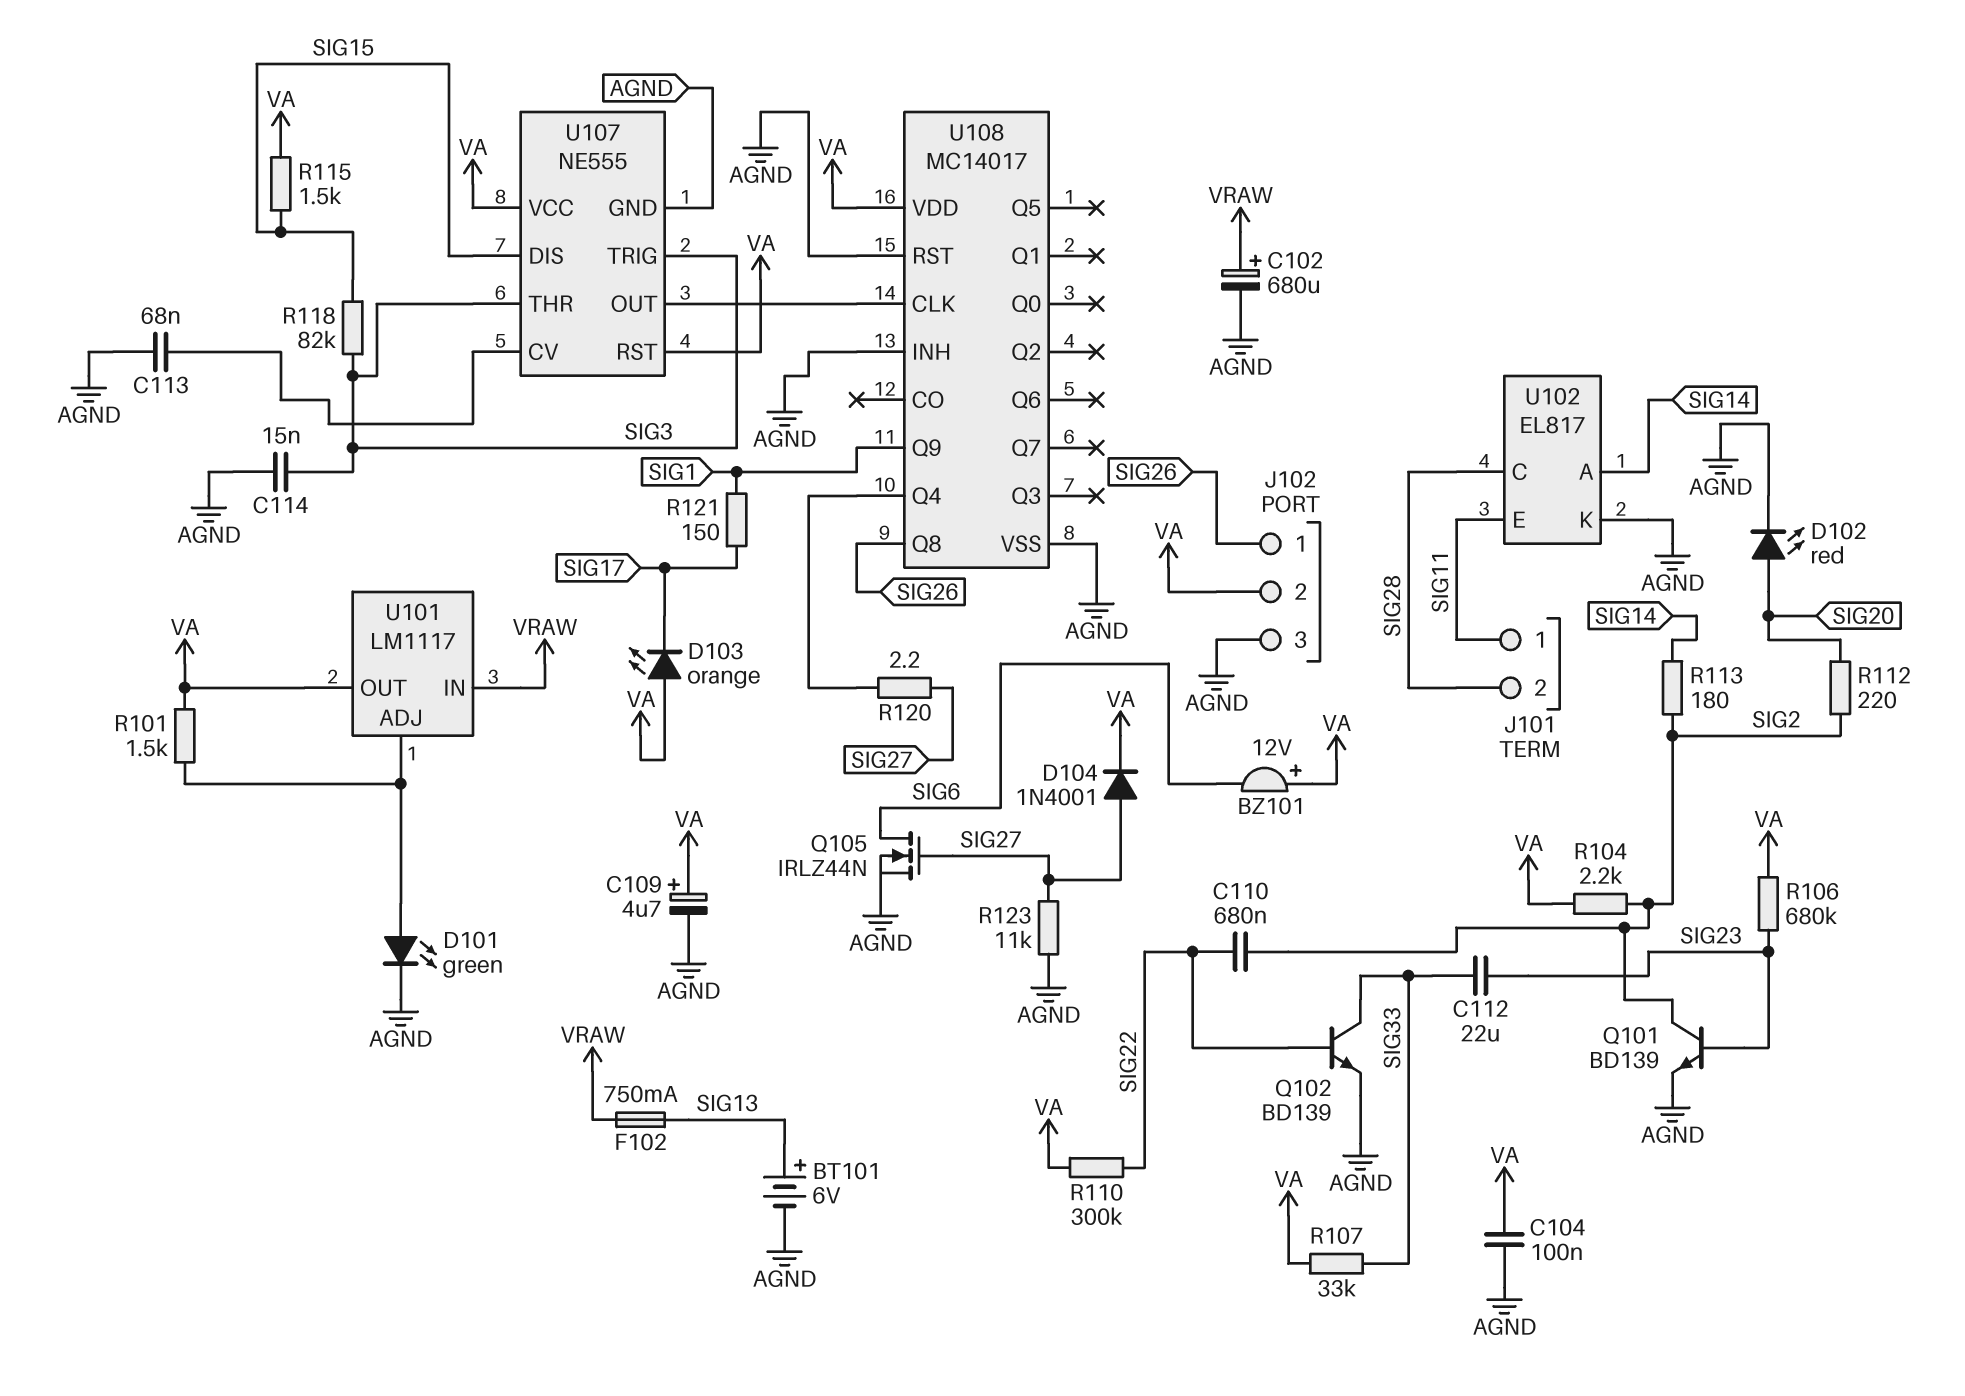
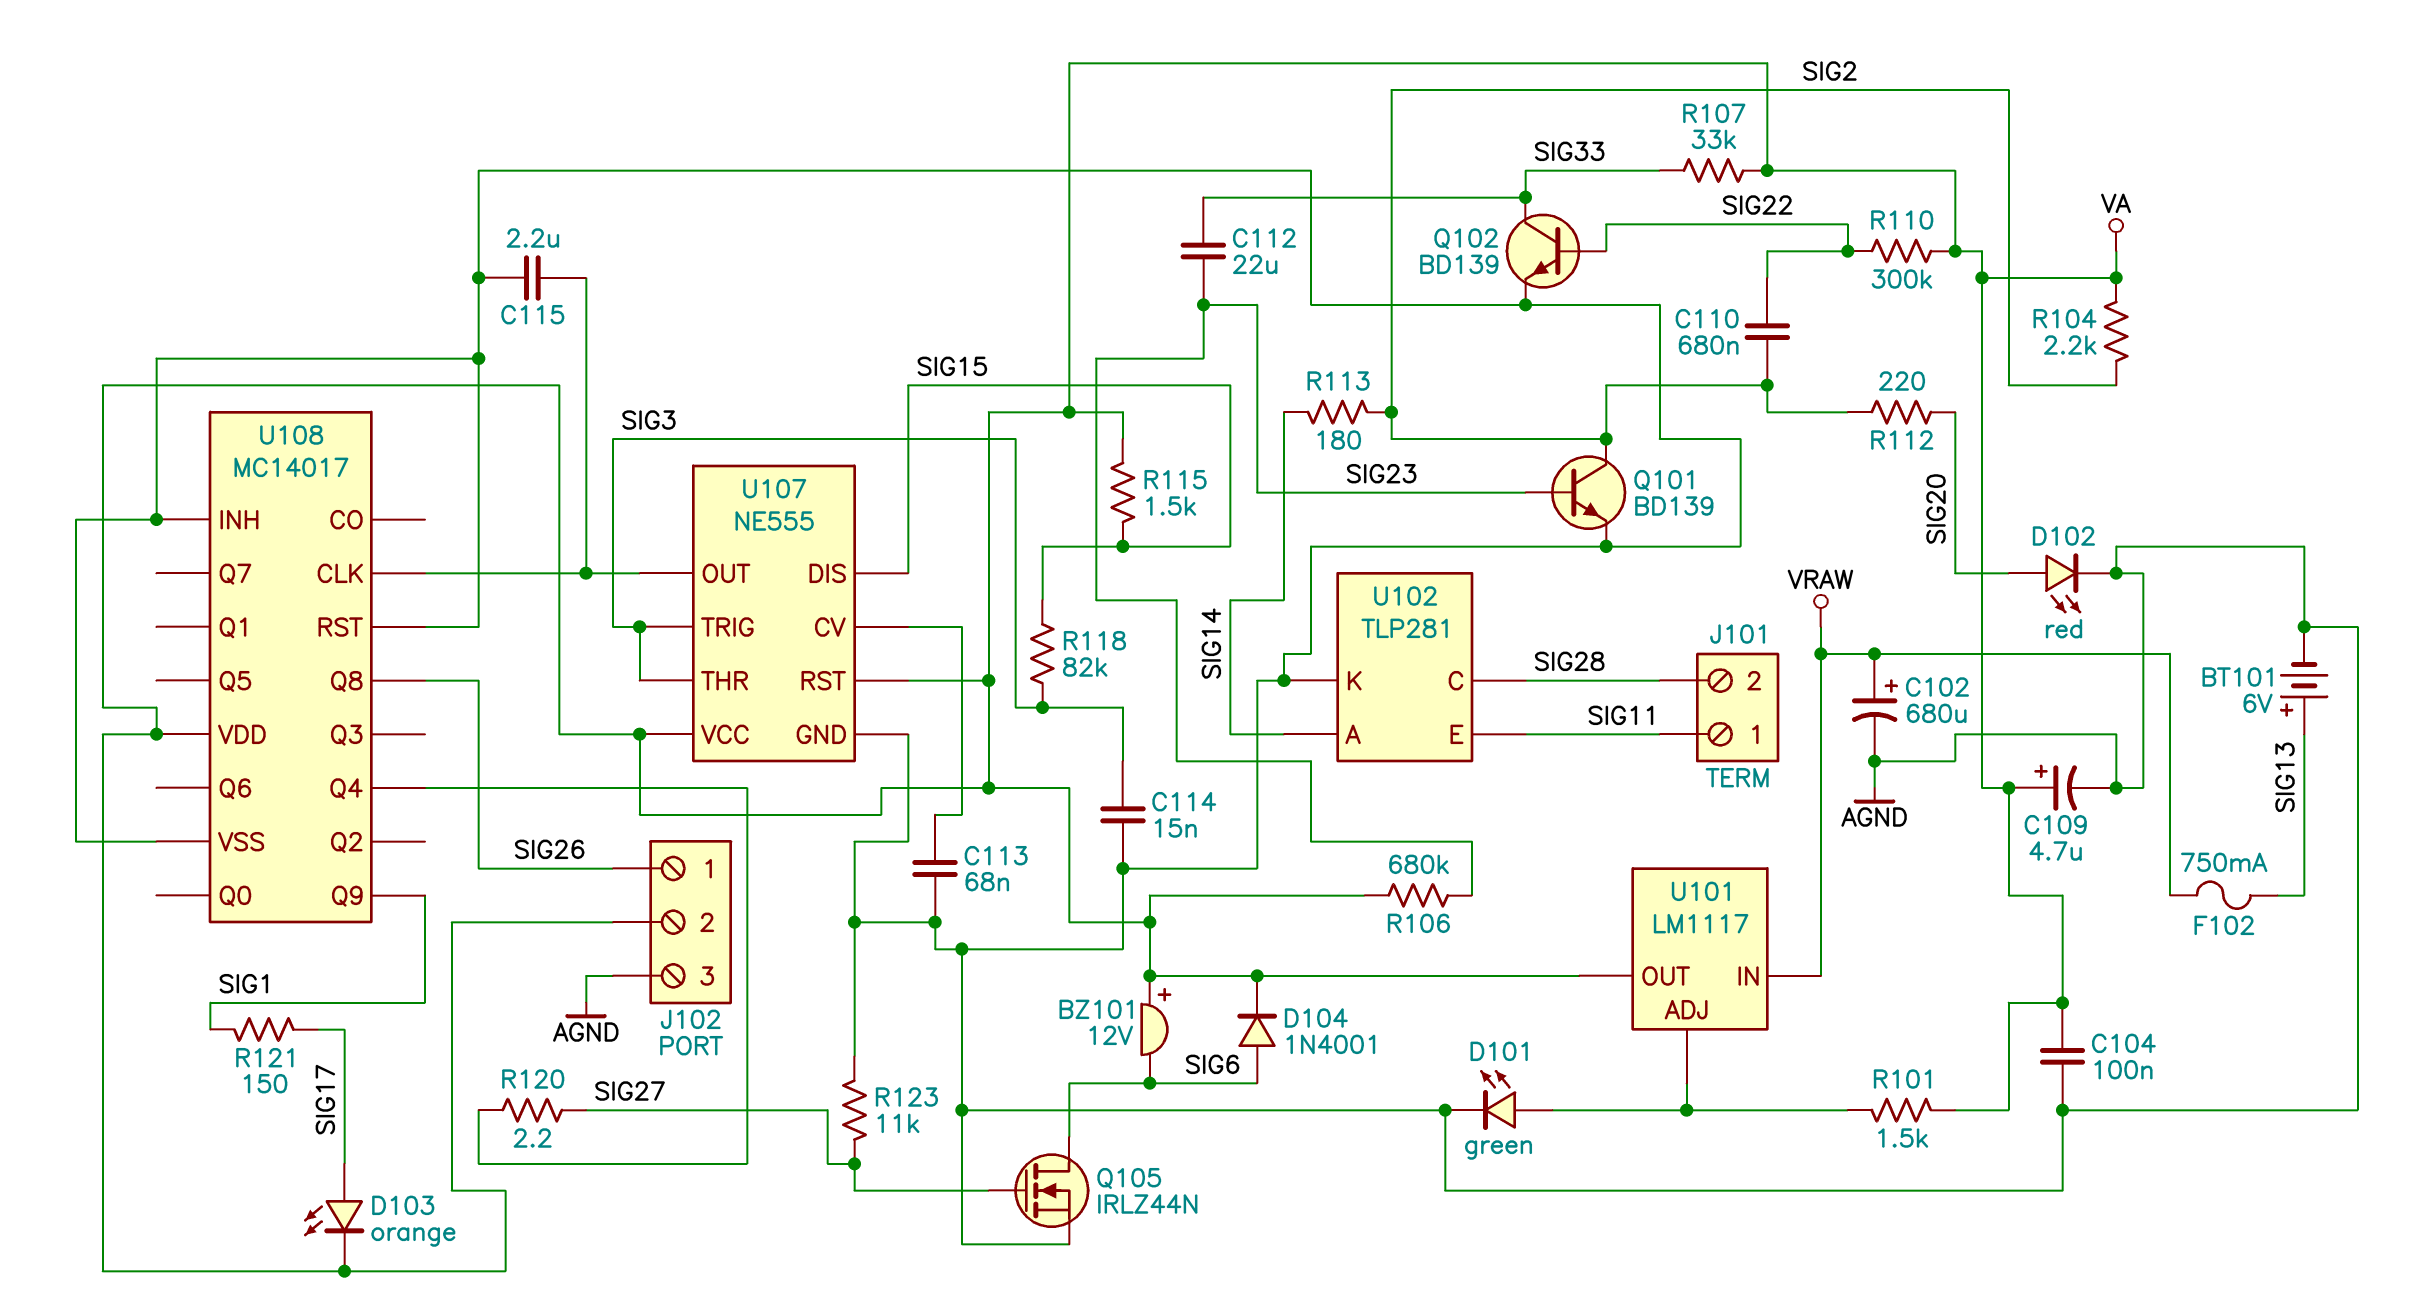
C115: none -> 2.2uF (AGND, U107/OUT)
D103: LED orange (A VA, K SIG17) -> LED orange (A SIG17, K VA)
D104: diode 1N4001 (A SIG27, K VA) -> diode 1N4001 (A SIG6, K VA)
U102: EL817 -> TLP281

